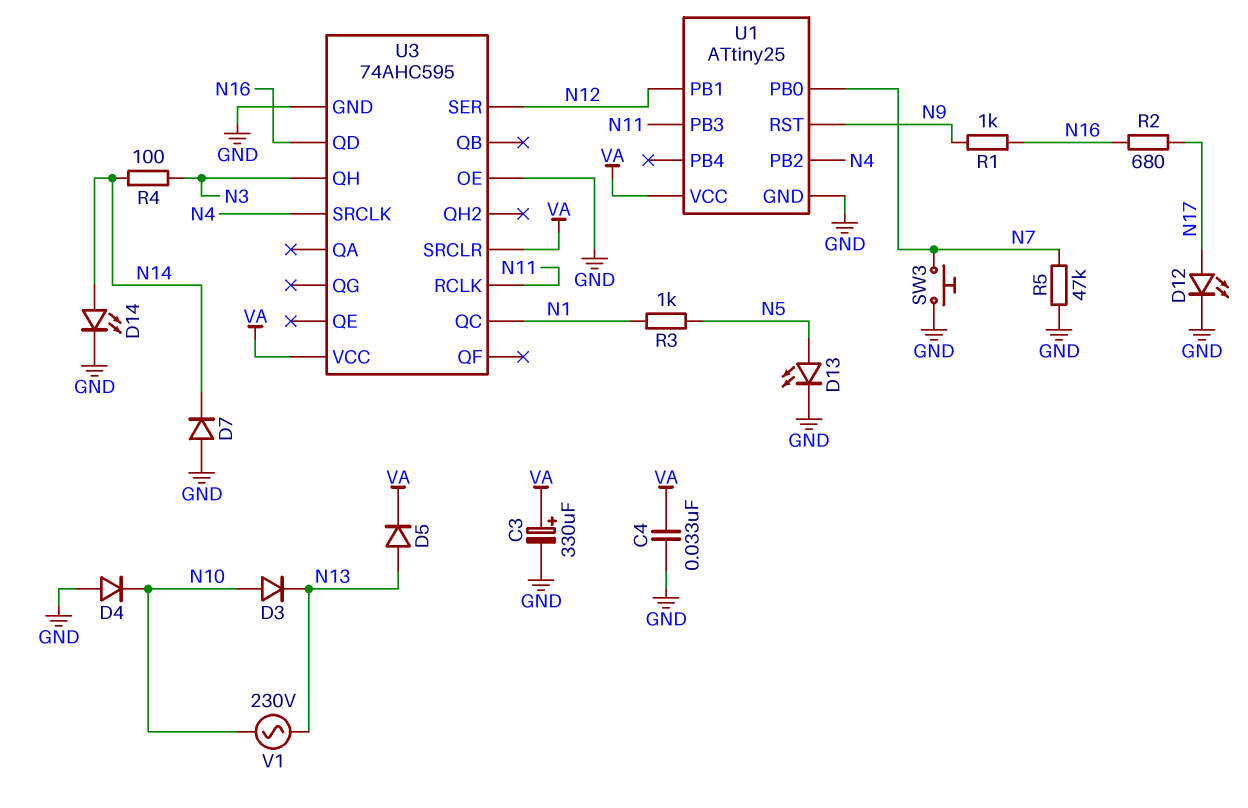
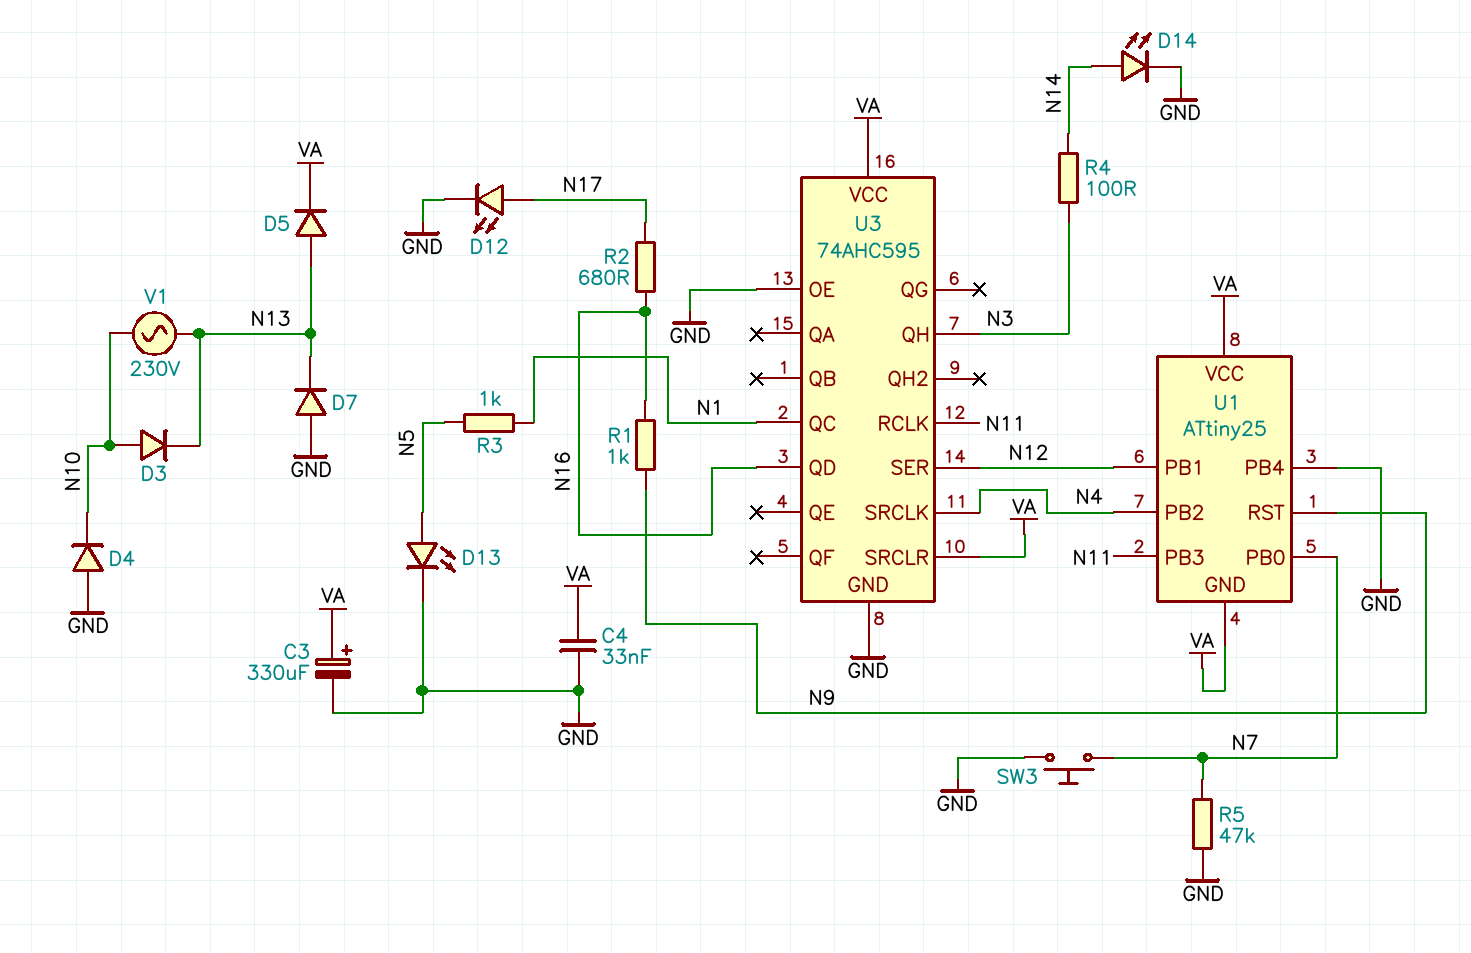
D7: diode (A GND, K N14) -> diode (A GND, K N13)
U1 pin GND: GND -> VA
U1 pin PB4: none -> GND

